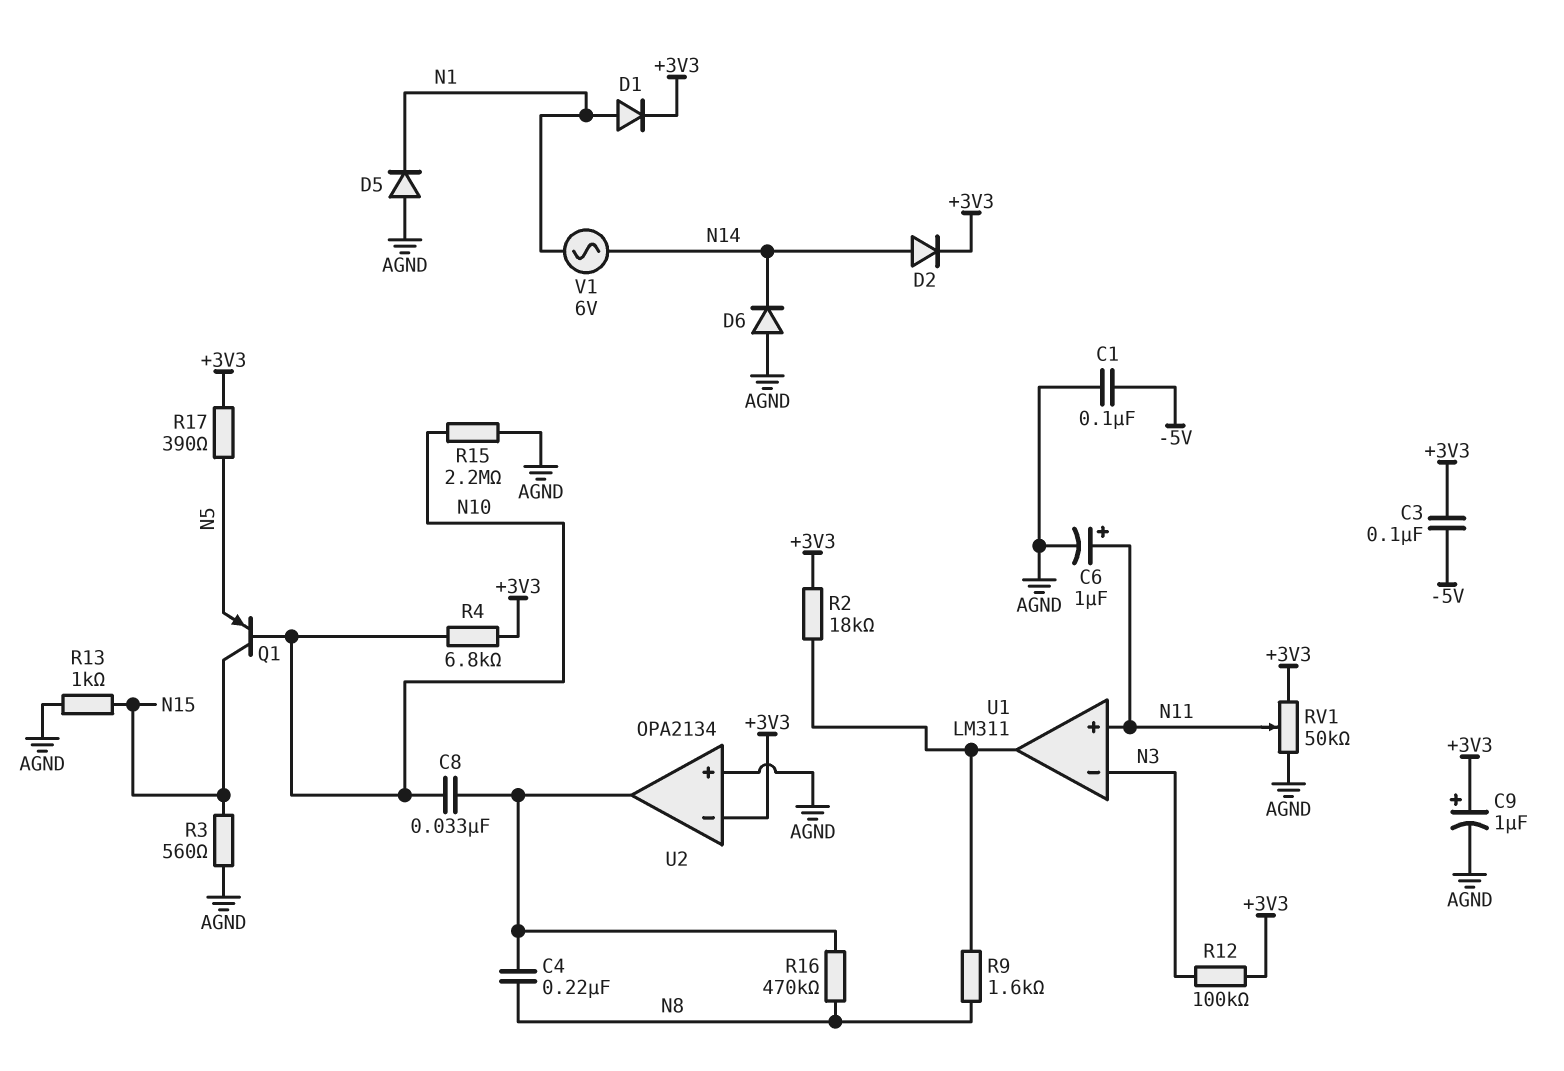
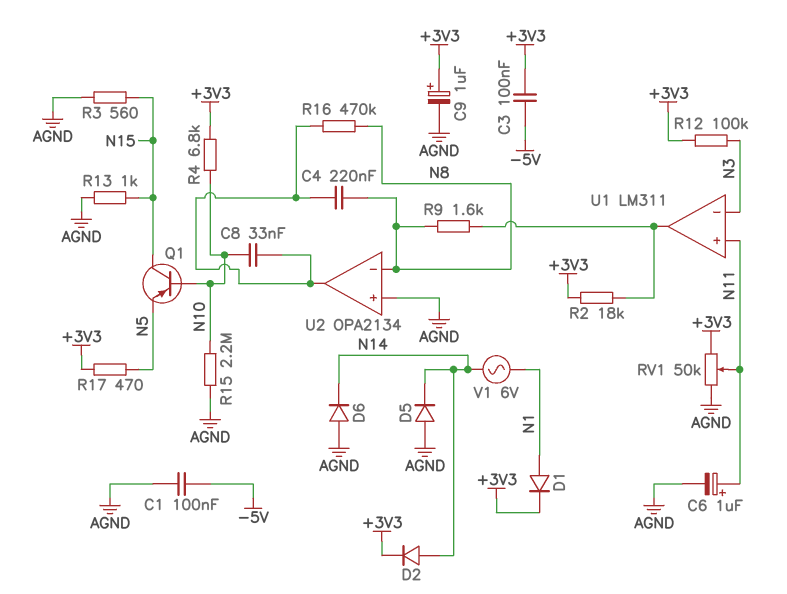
D5: diode (A AGND, K N1) -> diode (A AGND, K N14)
R17: 390 (+3V3, N5) -> 470 (+3V3, N5)
U2 pin in-: +3V3 -> N8

